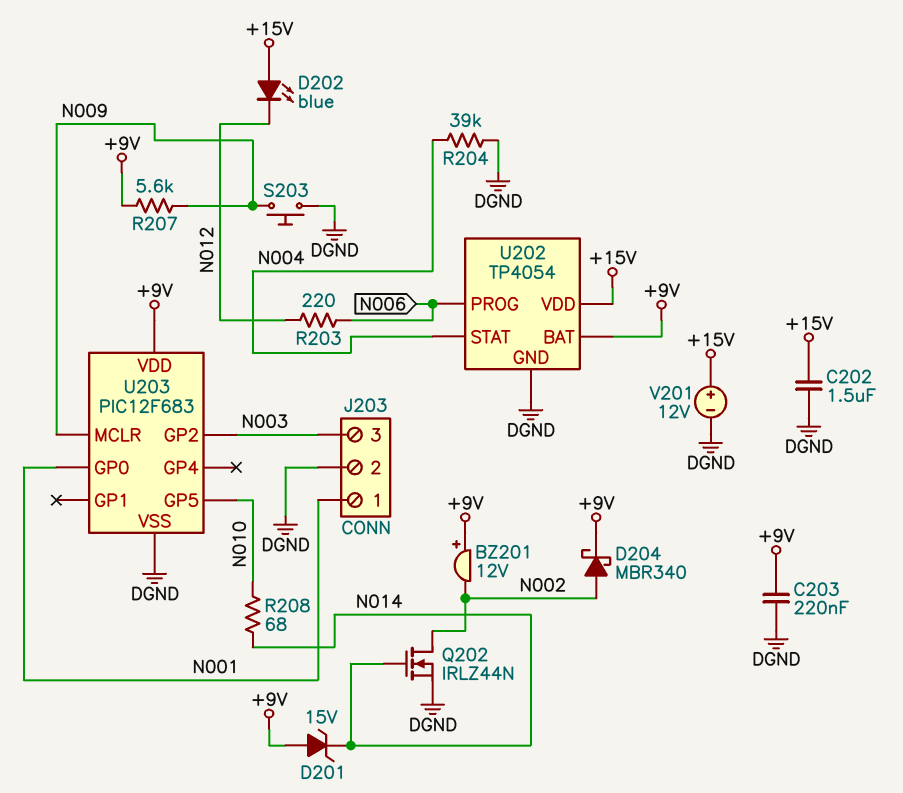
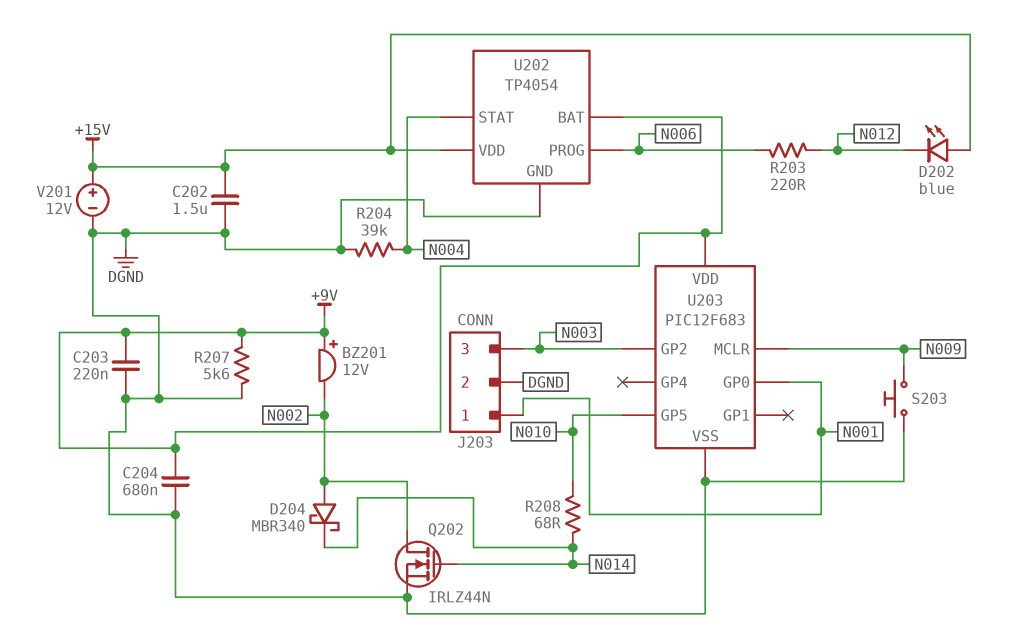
C204: none -> 680nF (+9V, DGND)
D201: zener 15V (A +9V, K N014) -> none
D204: schottky MBR340 (A N002, K +9V) -> schottky MBR340 (A N002, K N014)
R207: 5.6k (+9V, N009) -> 5.6k (+9V, DGND)

